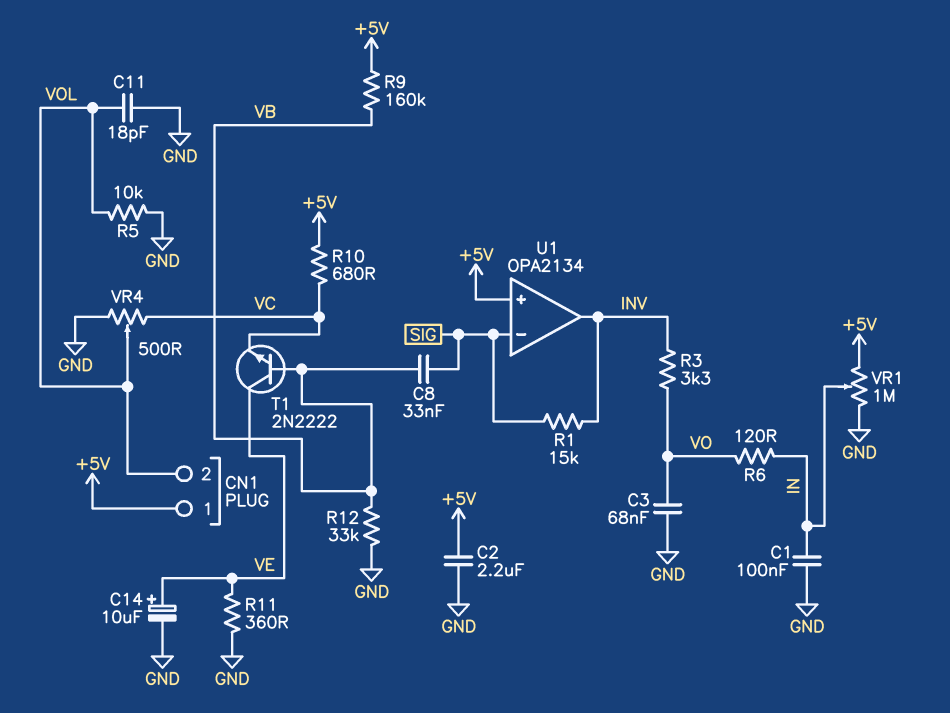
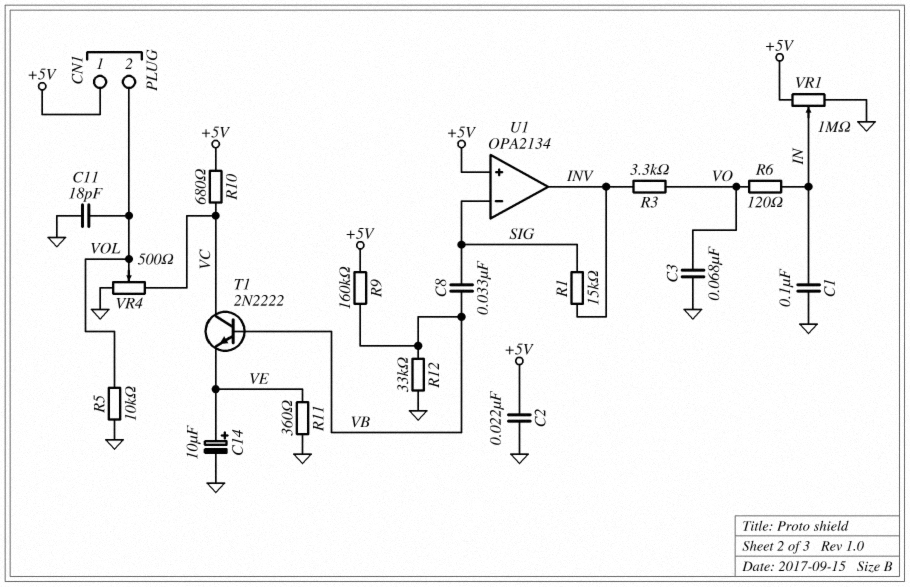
C2: 2.2uF (+5V, GND) -> 22nF (+5V, GND)
T1: NPN 2N2222 (B VB, C VE, E VC) -> NPN 2N2222 (B VB, C VC, E VE)

